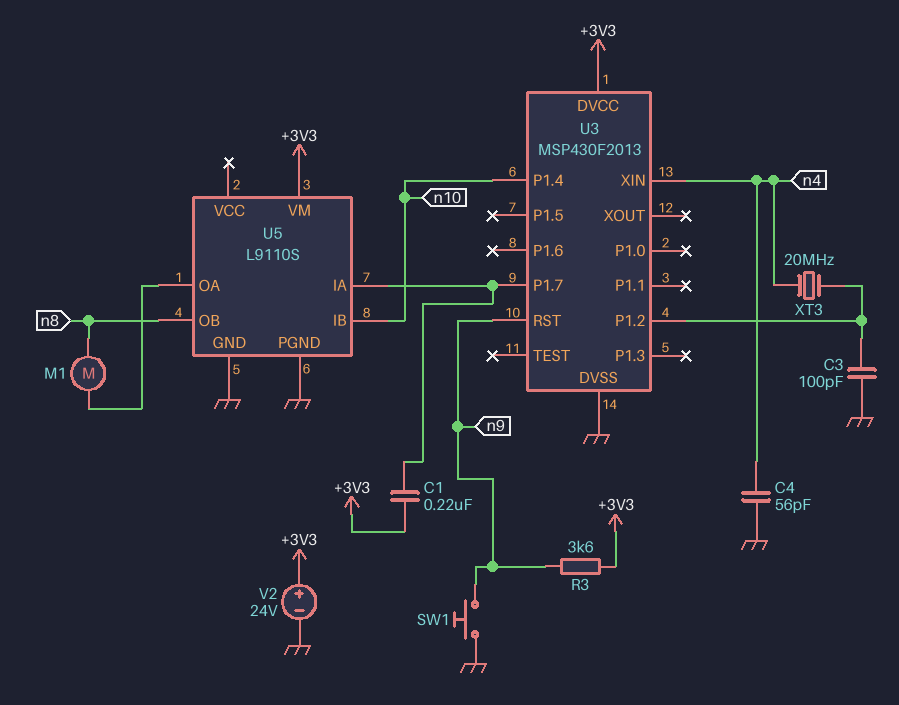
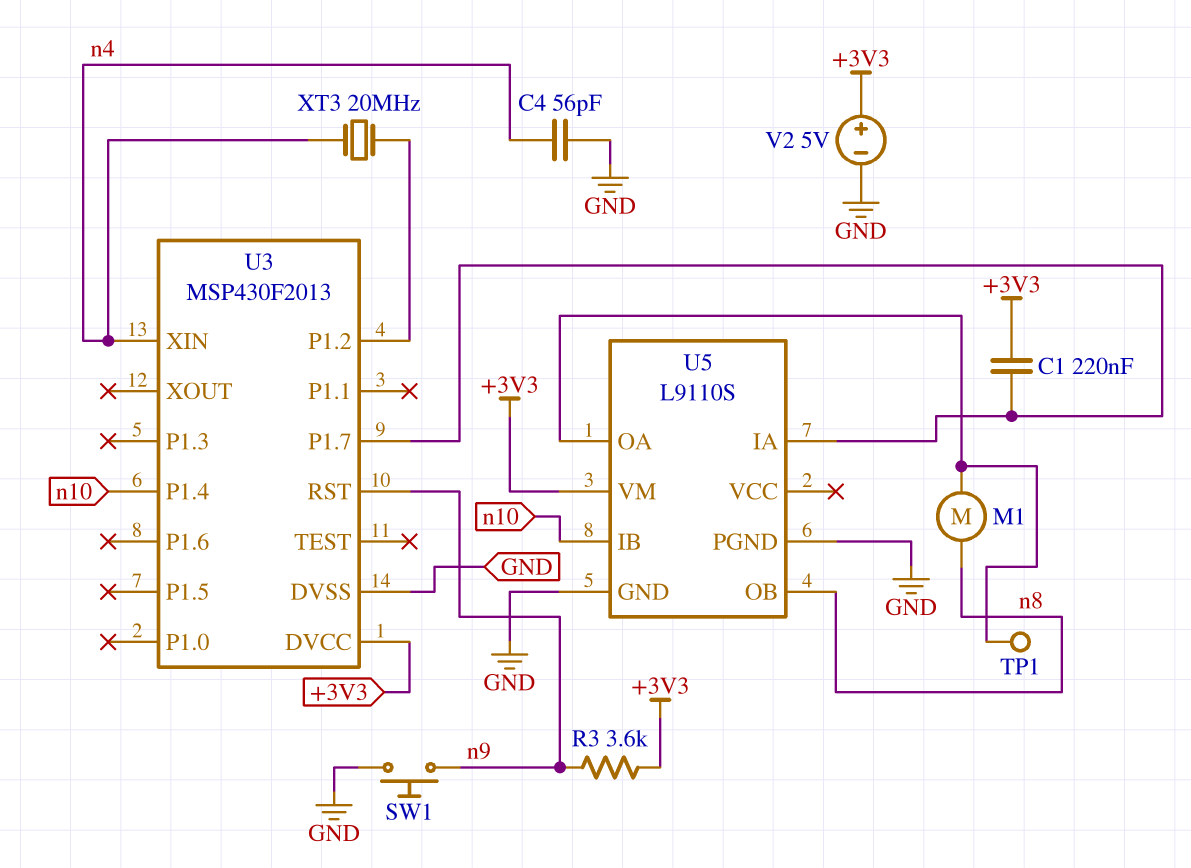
C3: 100pF (GND, U3/P1.2) -> none
TP1: none -> test point (U5/OA)
V2: 24V (plus +3V3, minus GND) -> 5V (plus +3V3, minus GND)

